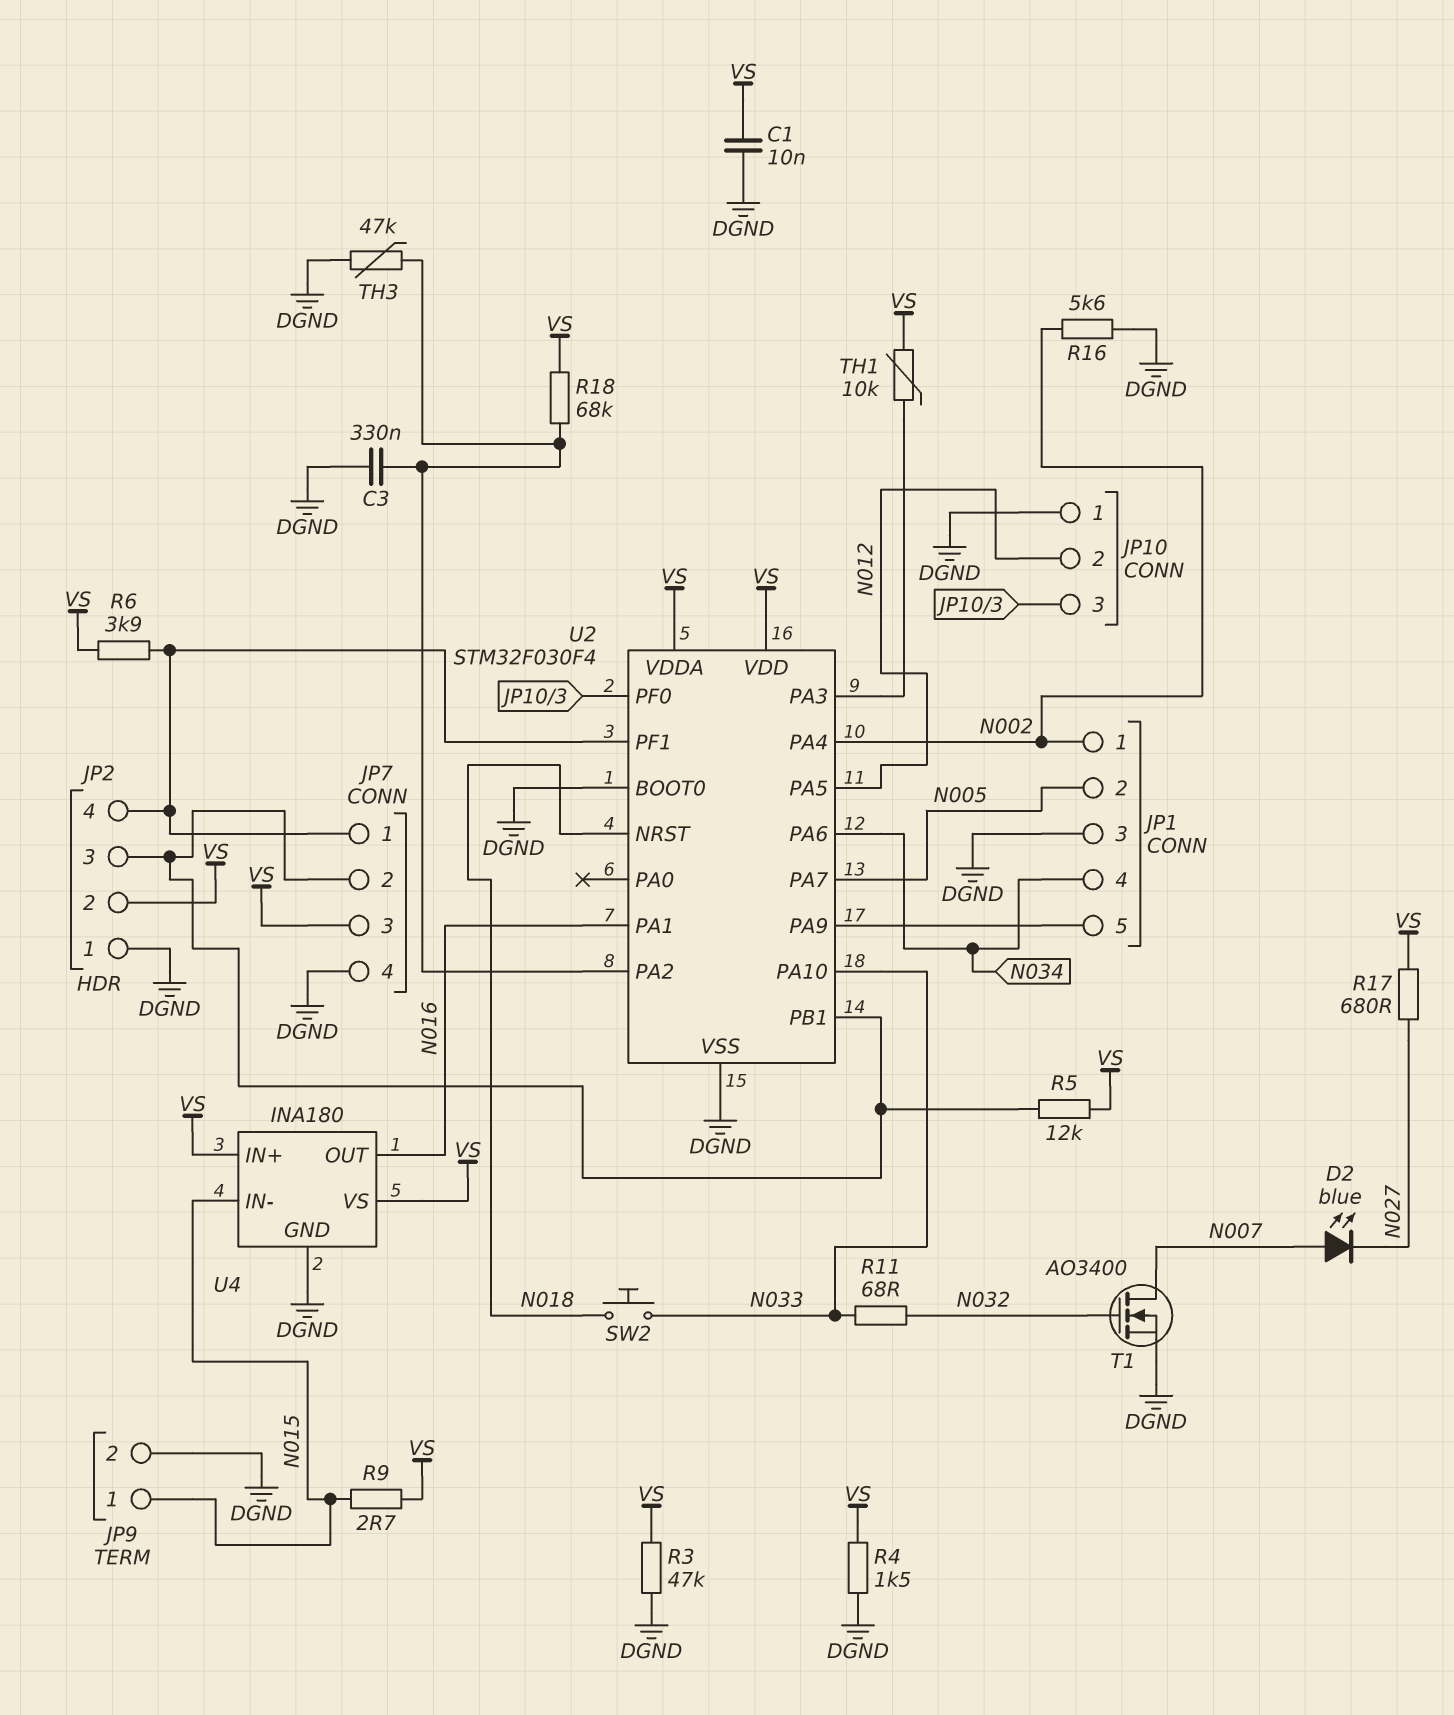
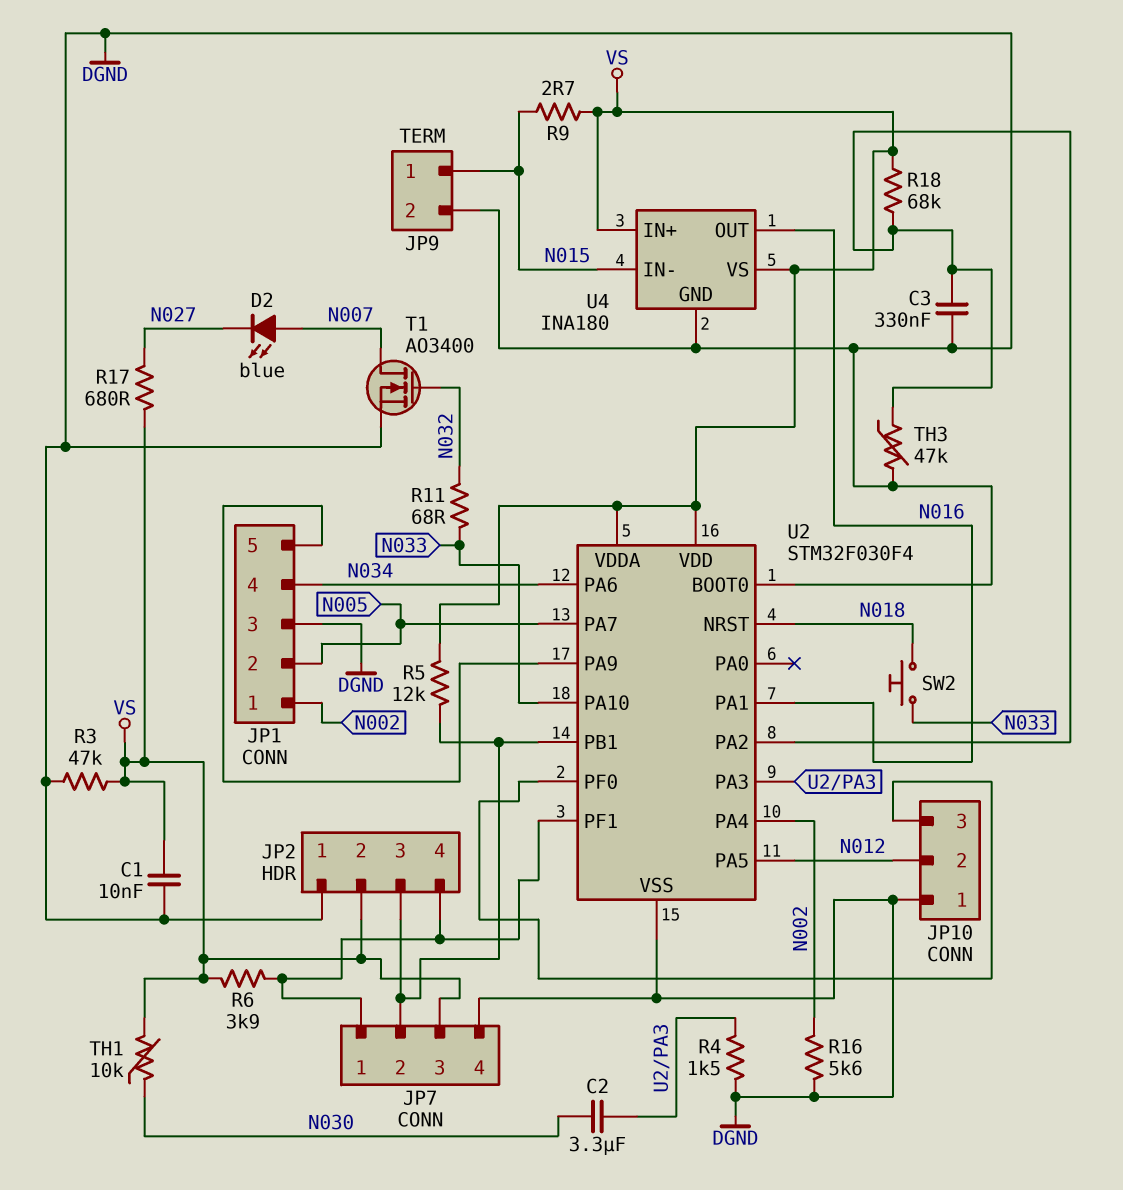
C2: none -> 3.3uF (N030, U2/PA3)
R4: 1.5k (DGND, VS) -> 1.5k (DGND, U2/PA3)
TH1: 10k (U2/PA3, VS) -> 10k (N030, VS)

